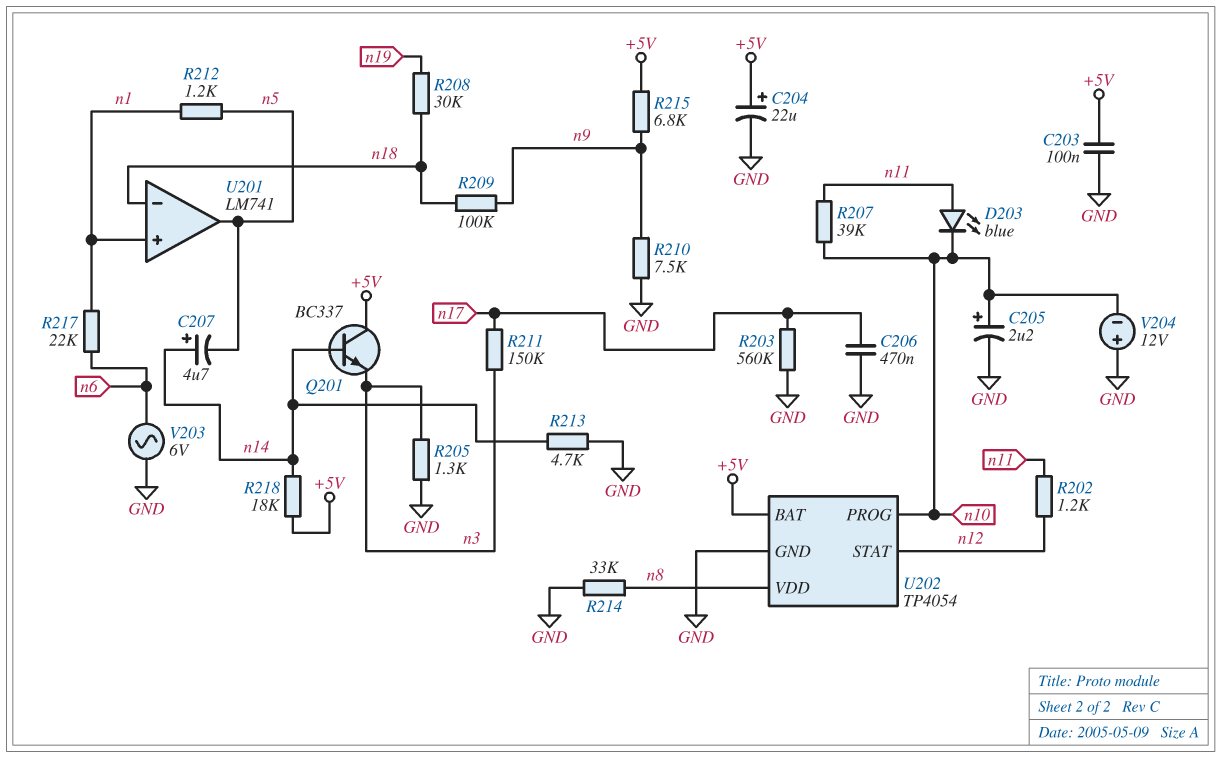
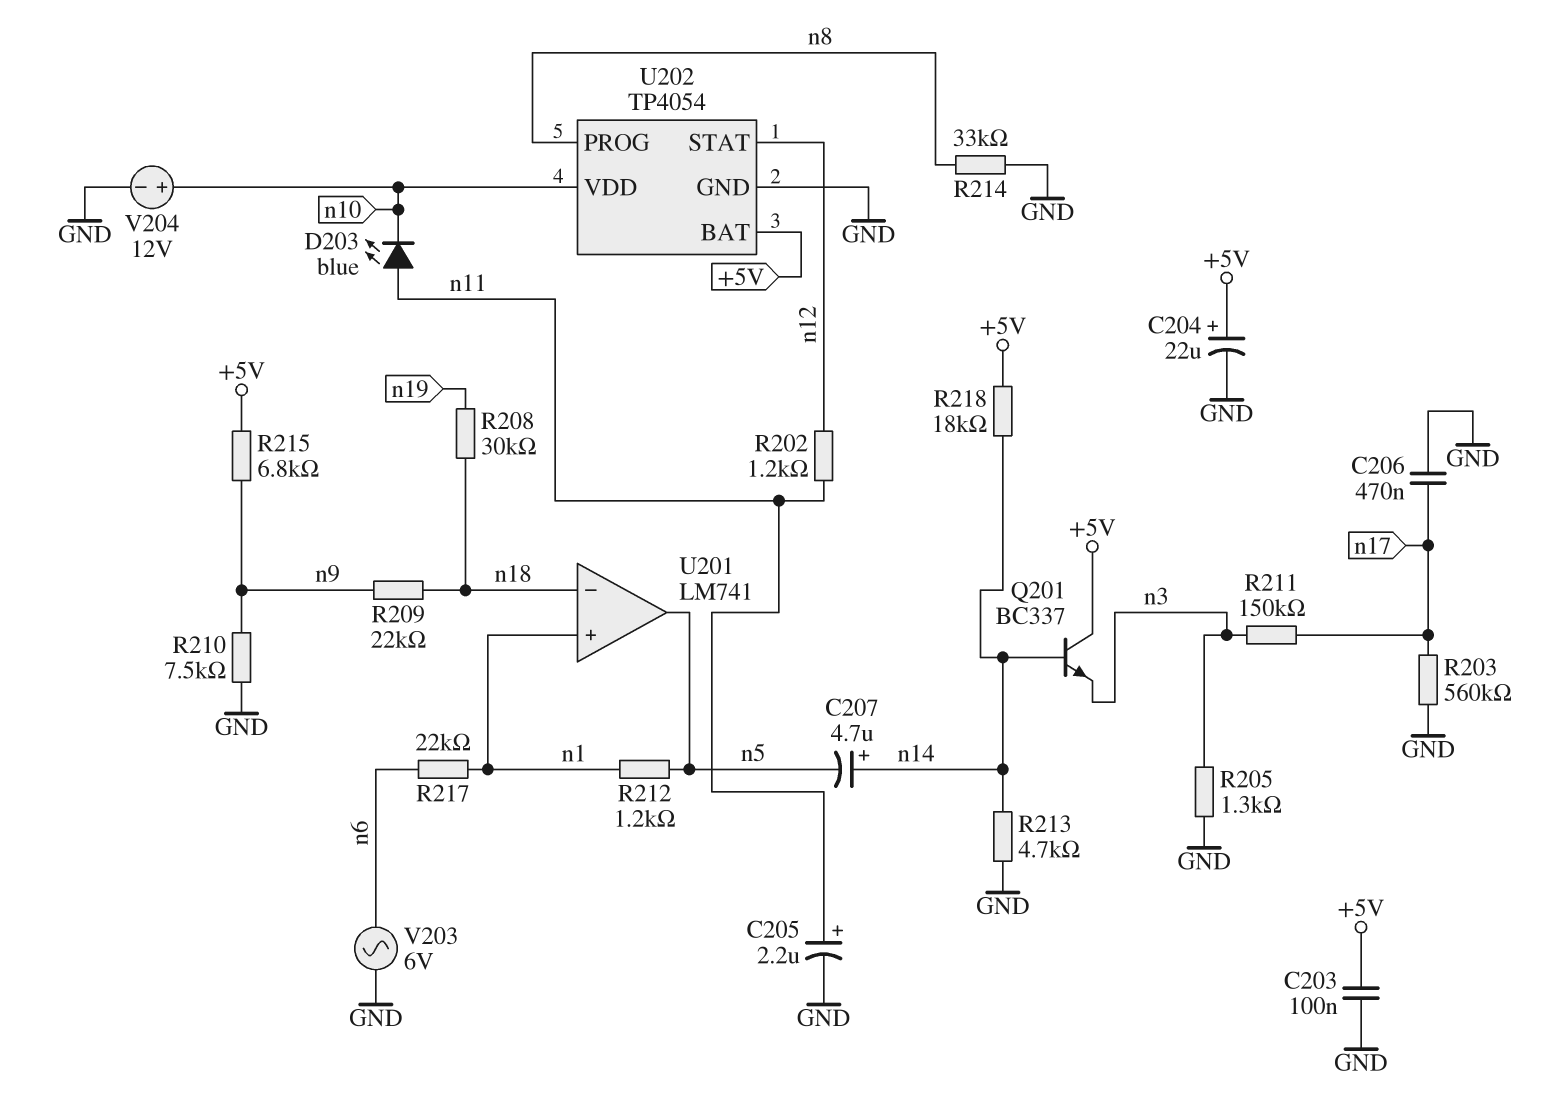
C205: 2.2uF (plus n10, minus GND) -> 2.2uF (plus n11, minus GND)
R207: 39k (n10, n11) -> none
R209: 100k (n9, n18) -> 22k (n9, n18)
U202 pin PROG: n10 -> n8
U202 pin VDD: n8 -> n10
V204: 12V (plus GND, minus n10) -> 12V (plus n10, minus GND)

